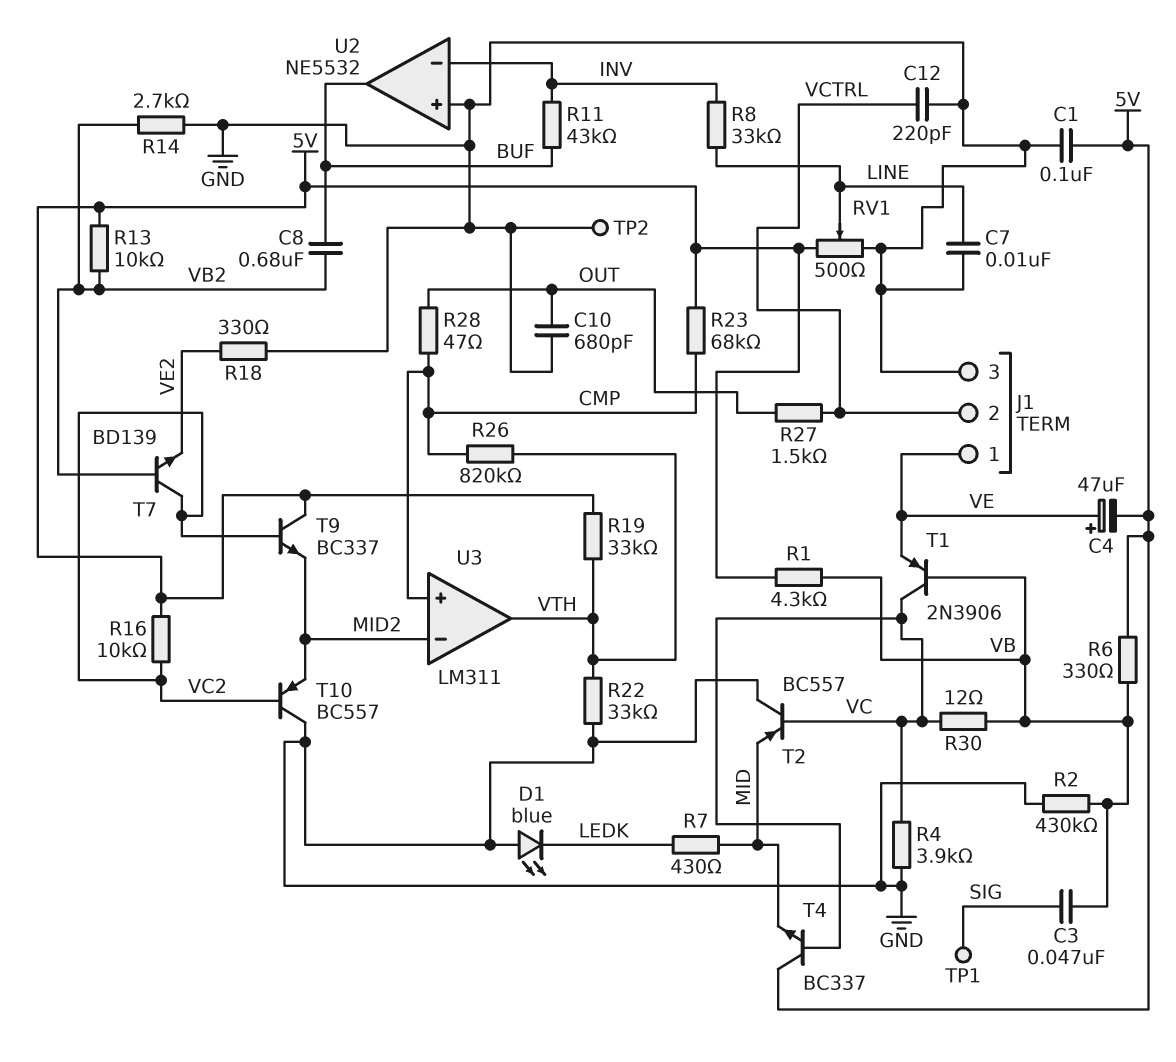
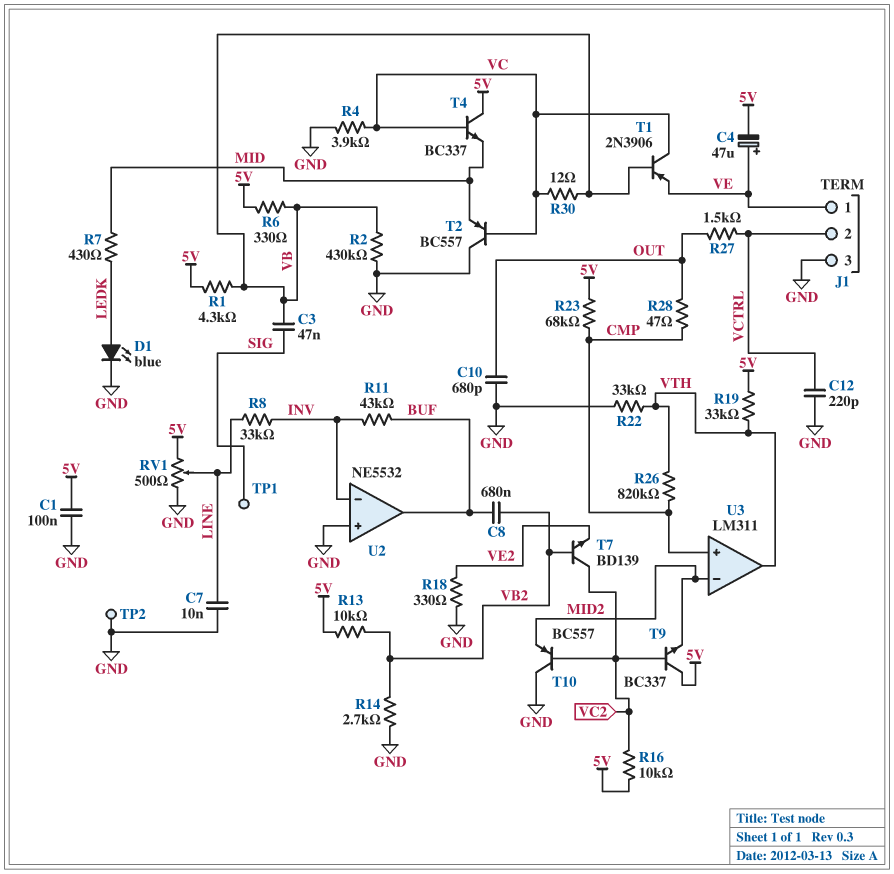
D1: LED blue (A GND, K LEDK) -> LED blue (A LEDK, K GND)

